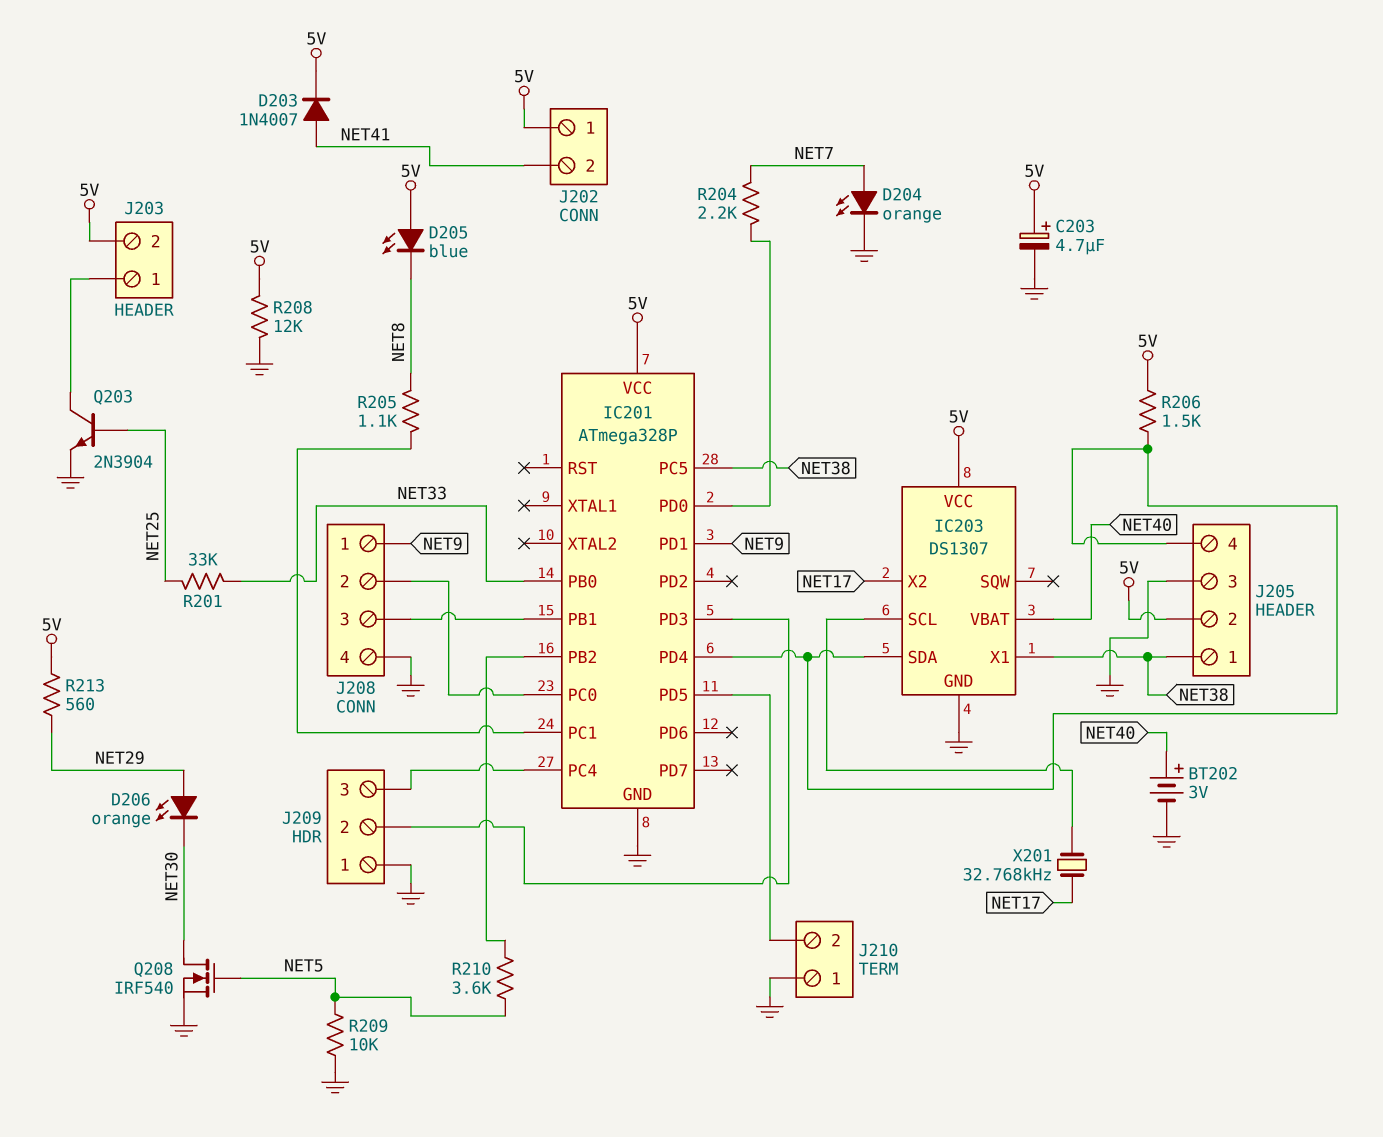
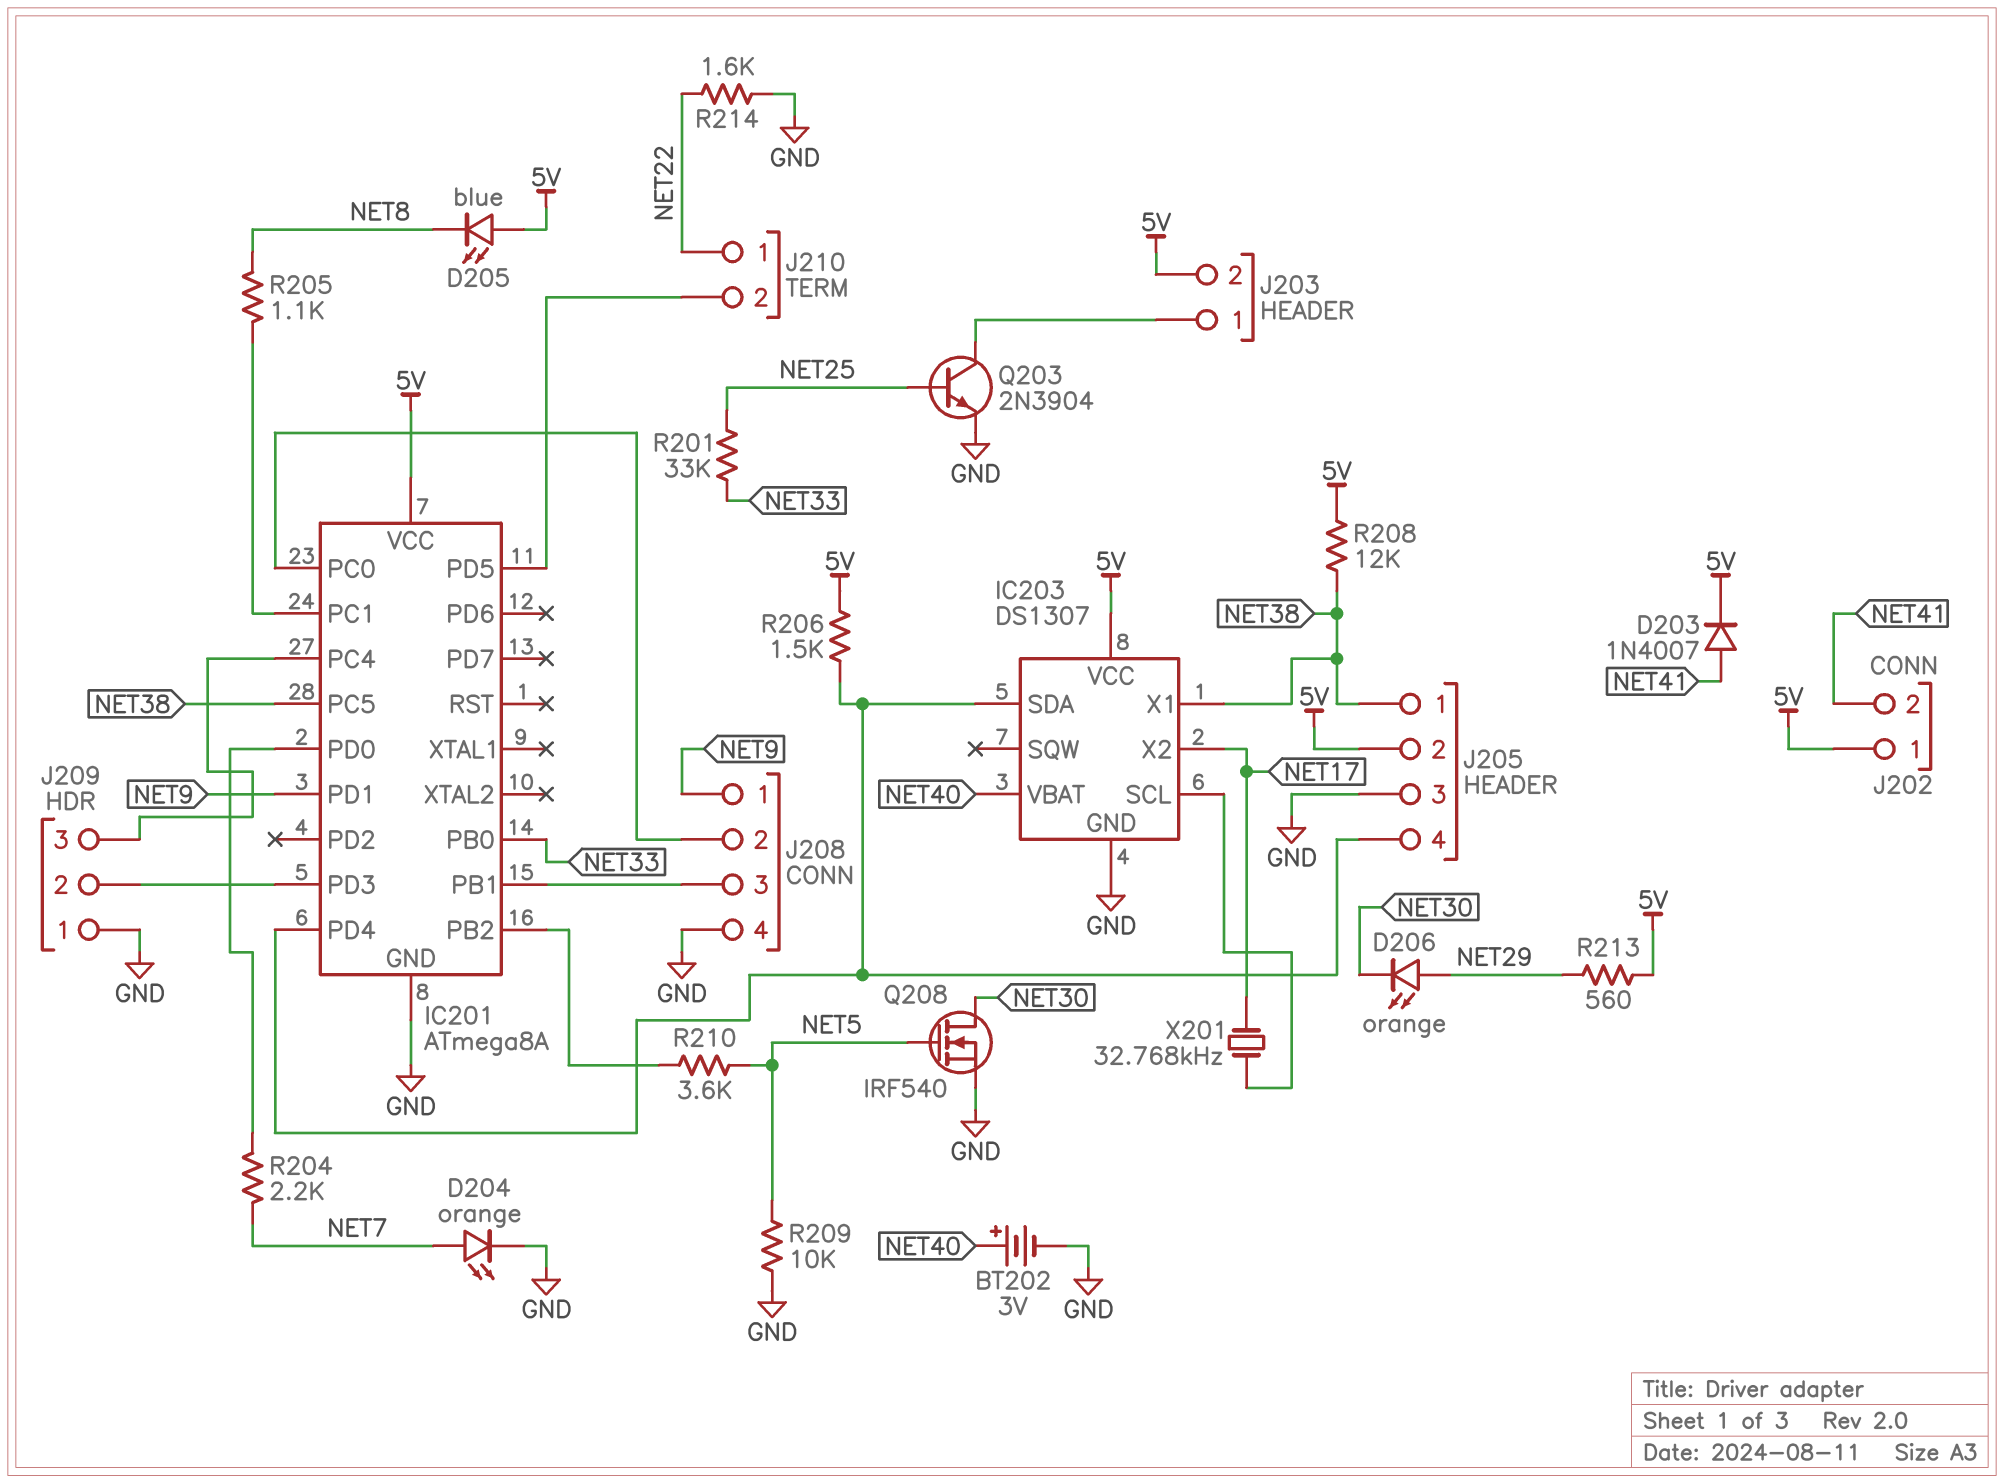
C203: 4.7uF (plus 5V, minus GND) -> none
IC201: ATmega328P -> ATmega8A
J210 pin 1: GND -> NET22
R208: 12k (5V, GND) -> 12k (5V, NET38)
R214: none -> 1.6k (GND, NET22)

